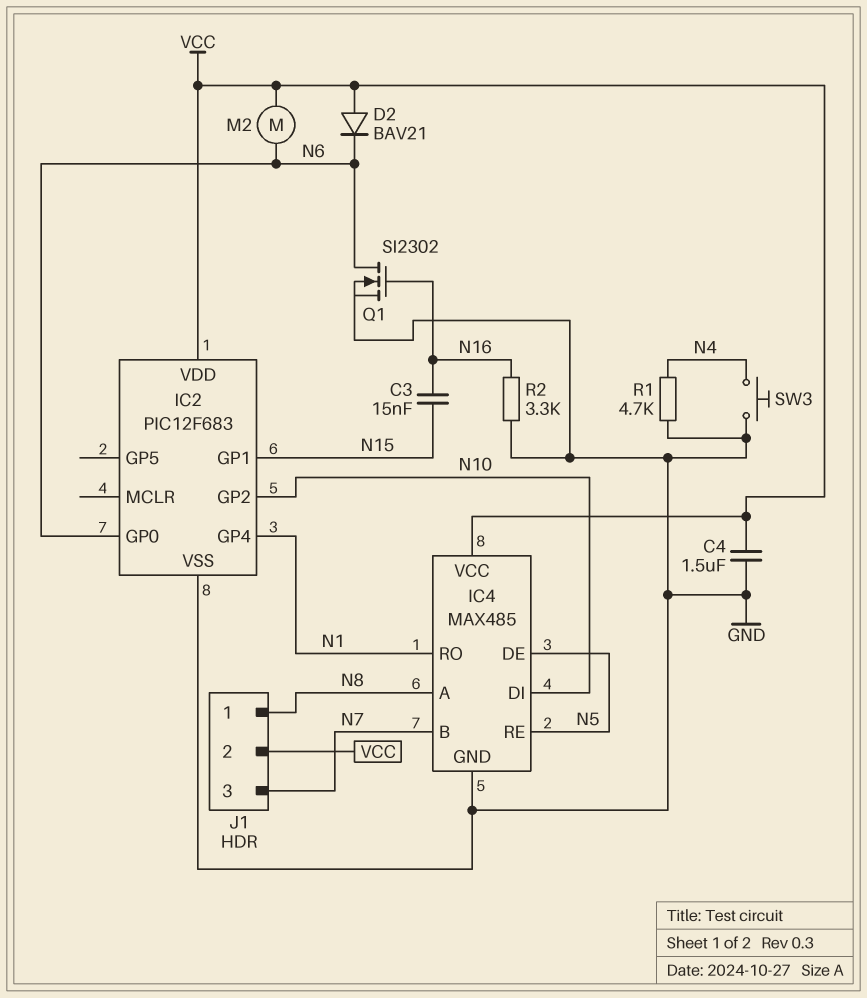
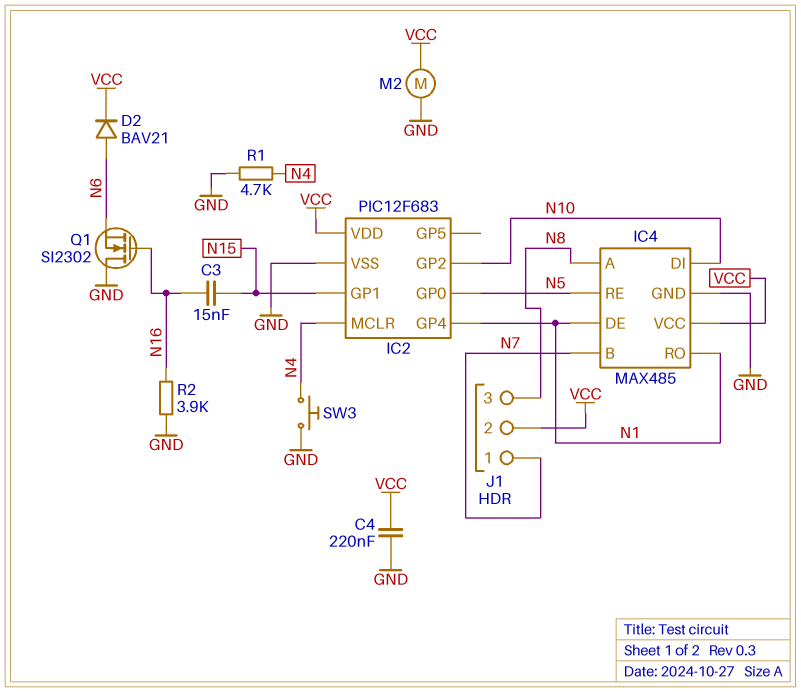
C4: 1.5uF (GND, VCC) -> 220nF (GND, VCC)
D2: diode BAV21 (A VCC, K N6) -> diode BAV21 (A N6, K VCC)
IC2 pin GP0: N6 -> N5
IC2 pin MCLR: none -> N4
IC4 pin DE: N5 -> N1
J1 pin 1: N8 -> N7
J1 pin 3: N7 -> N8
M2: motor (N6, VCC) -> motor (GND, VCC)
Q1: NMOS SI2302 (G N16, D N6, S GND) -> NMOS SI2302 (G N16, D GND, S N6)
R2: 3.3k (GND, N16) -> 3.9k (GND, N16)

